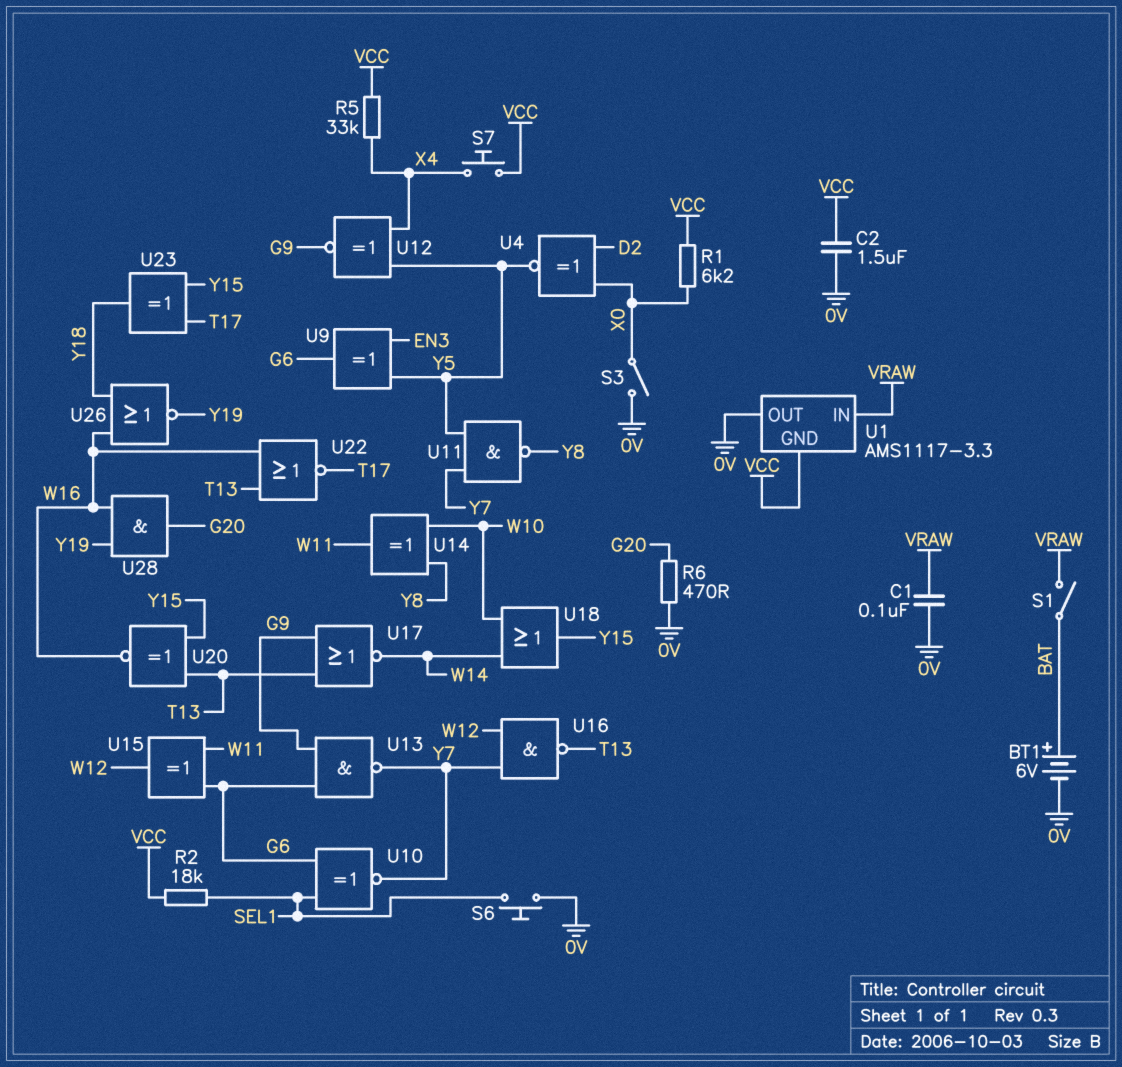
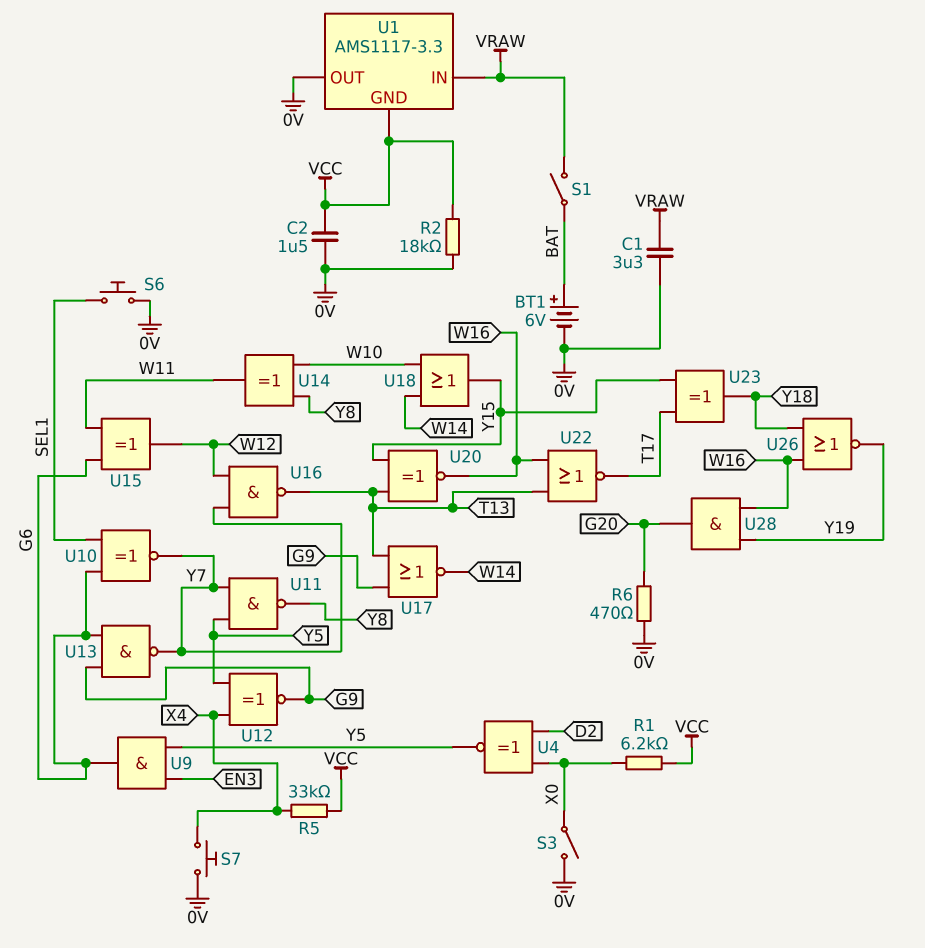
C1: 100nF (0V, VRAW) -> 3.3uF (0V, VRAW)
R2: 18k (SEL1, VCC) -> 18k (0V, VCC)
S7: button (VCC, X4) -> button (0V, X4)
U9: XOR (in EN3, in Y5, out G6) -> AND (in EN3, in Y5, out G6)

